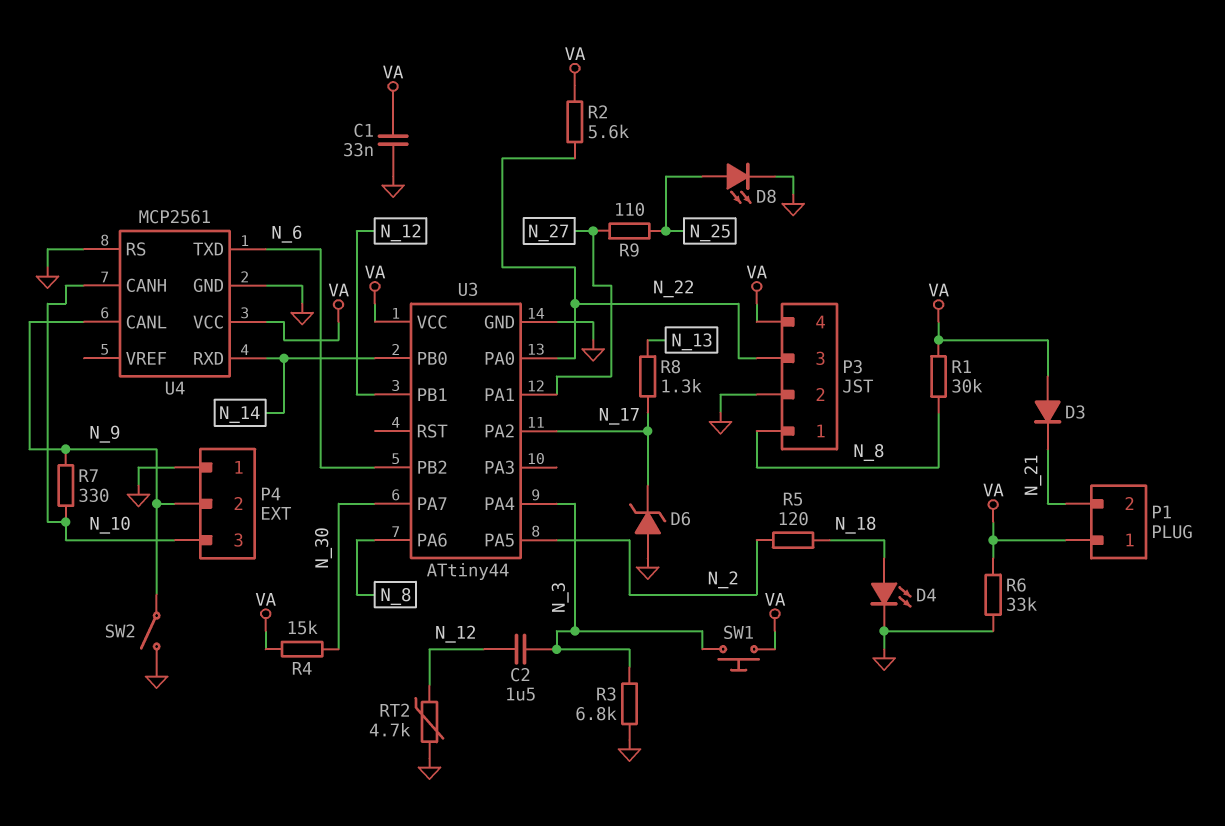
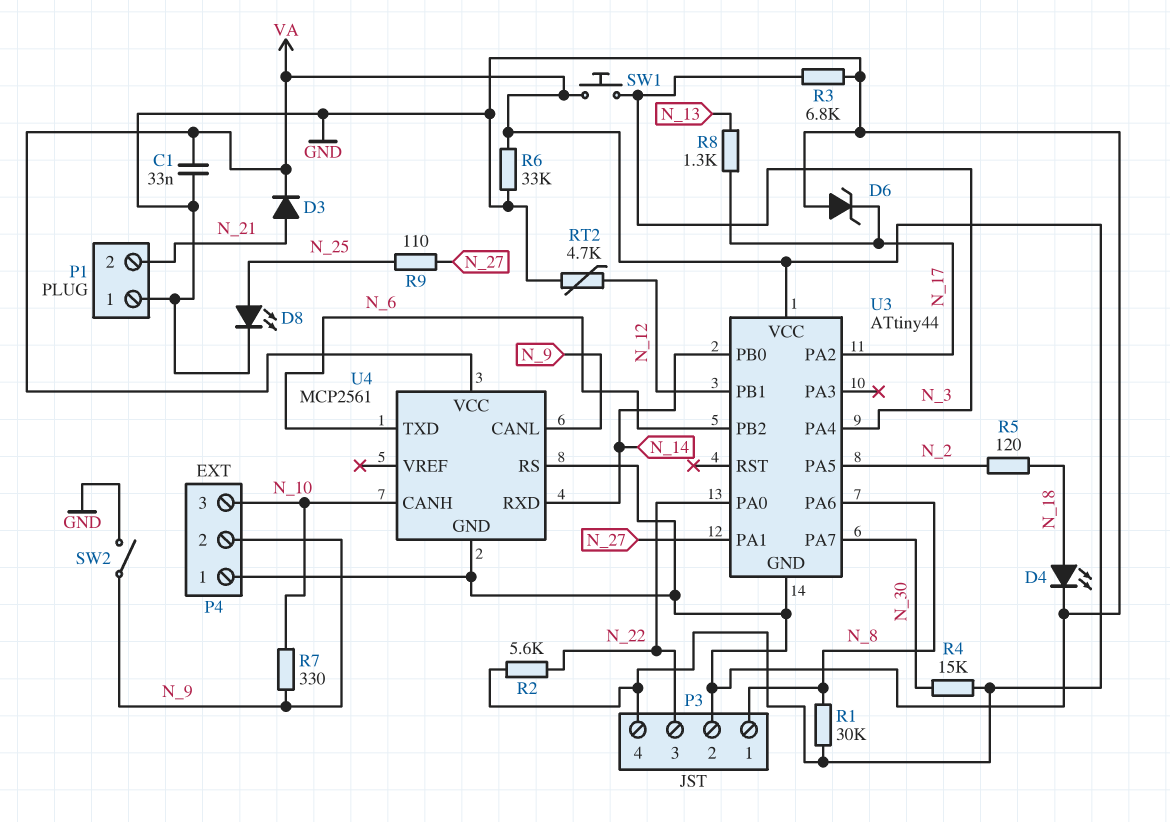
C2: 1.5uF (N_3, N_12) -> none
D3: diode (A VA, K N_21) -> diode (A N_21, K VA)
P1 pin 1: VA -> GND

